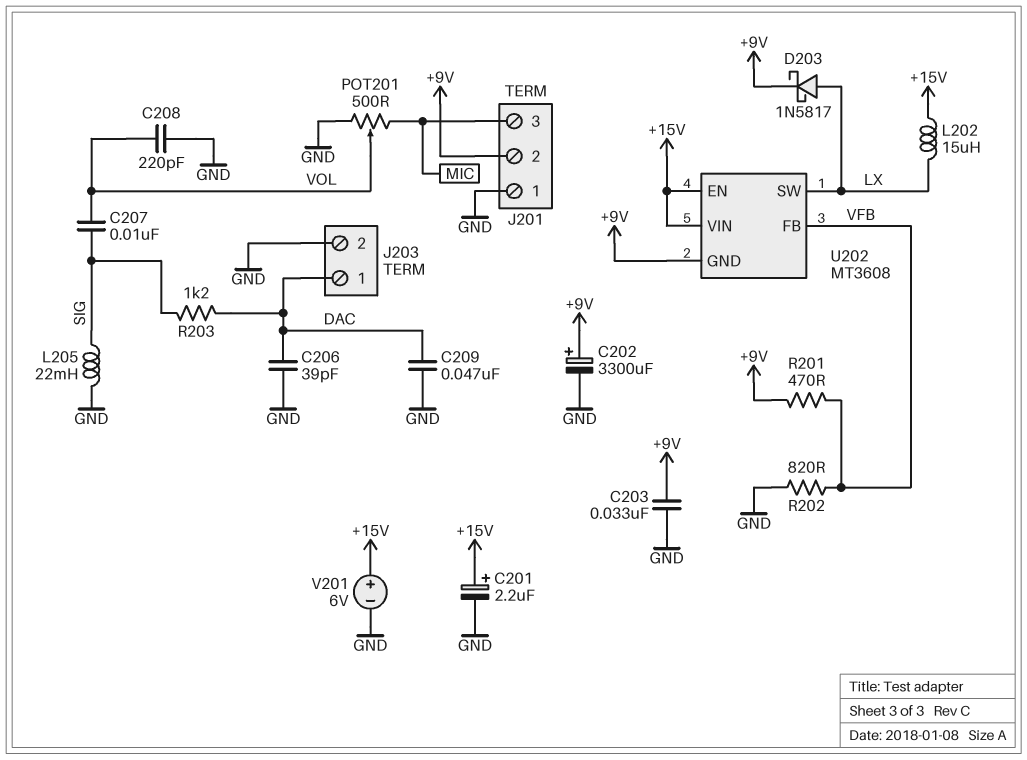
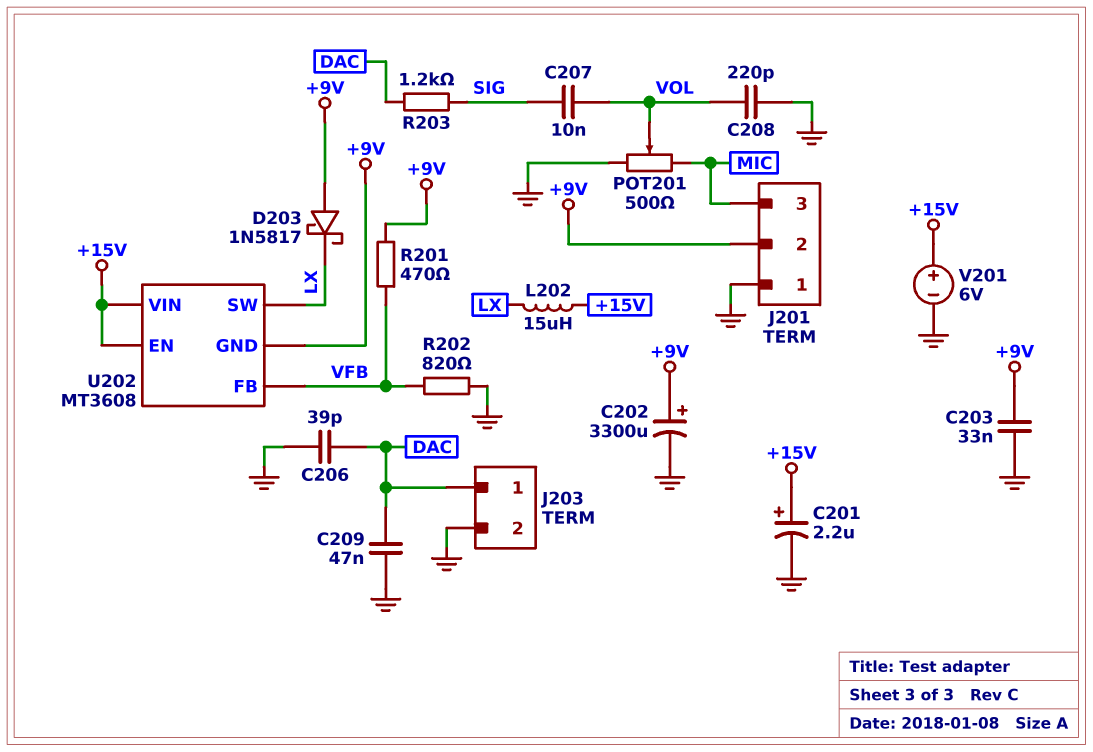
D203: schottky 1N5817 (A LX, K +9V) -> schottky 1N5817 (A +9V, K LX)
L205: 22mH (GND, SIG) -> none

